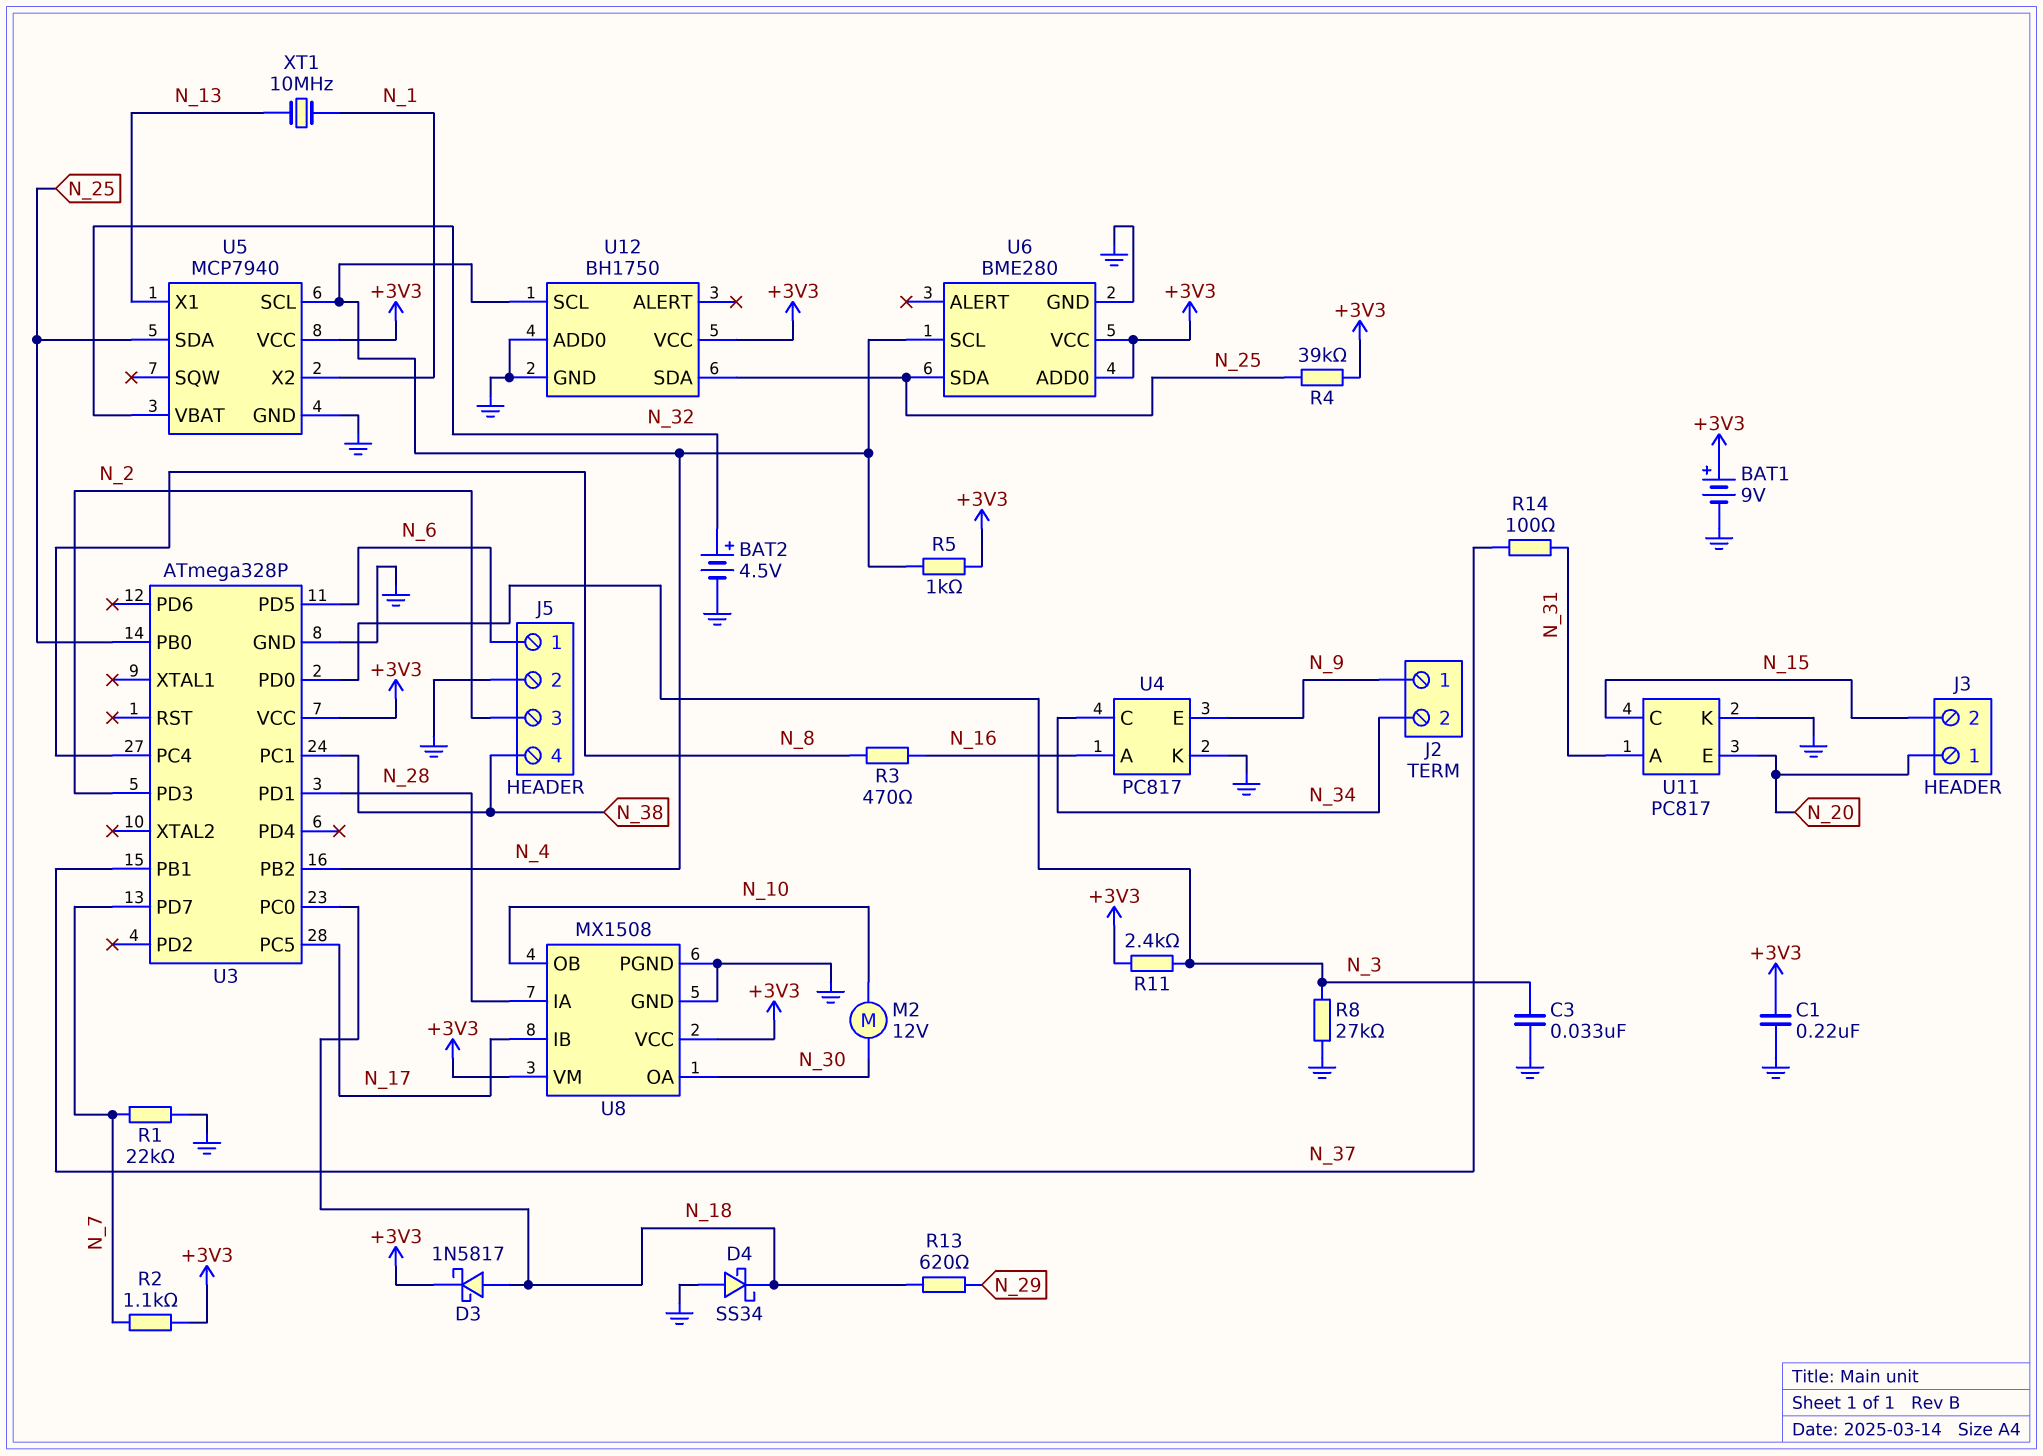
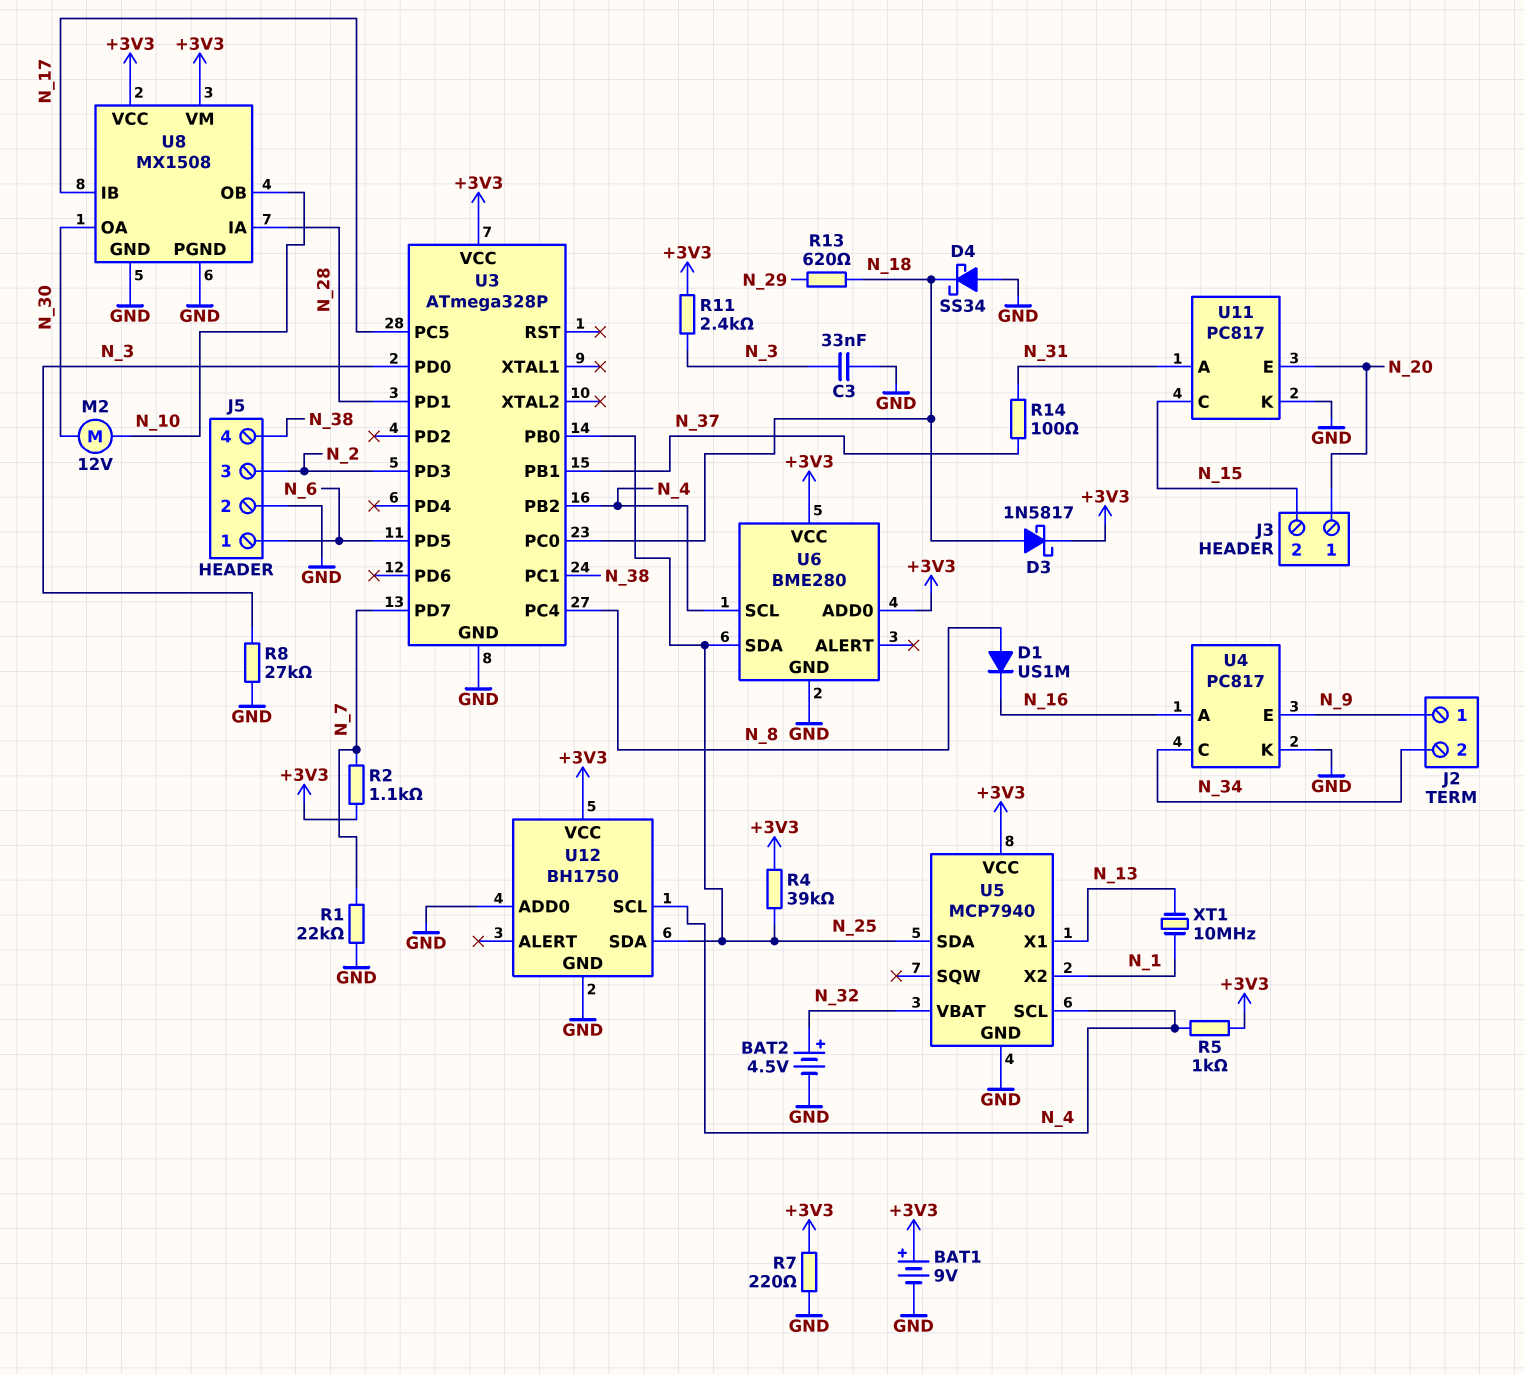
C1: 220nF (+3V3, GND) -> none
D1: none -> diode US1M (A N_8, K N_16)
R3: 470 (N_8, N_16) -> none
R7: none -> 220 (+3V3, GND)

